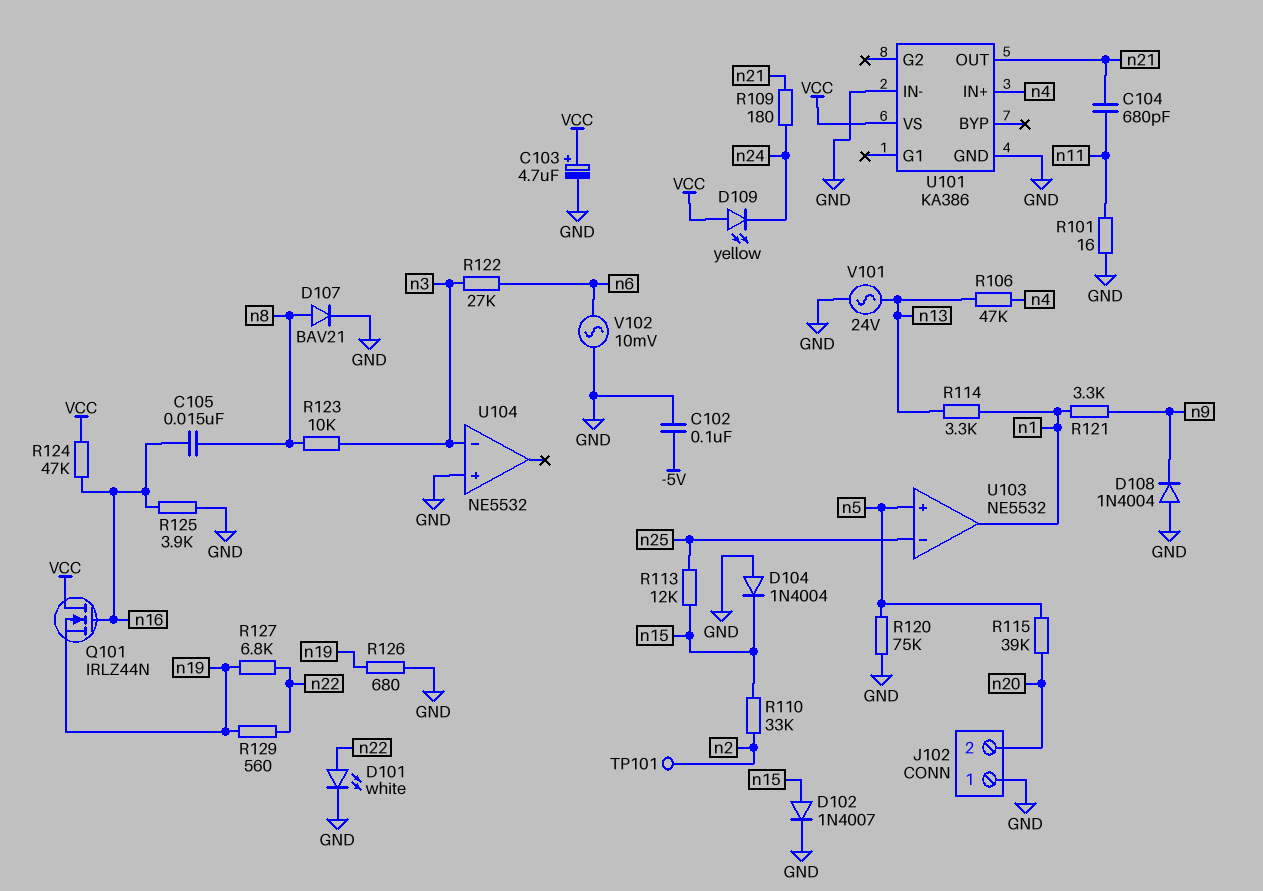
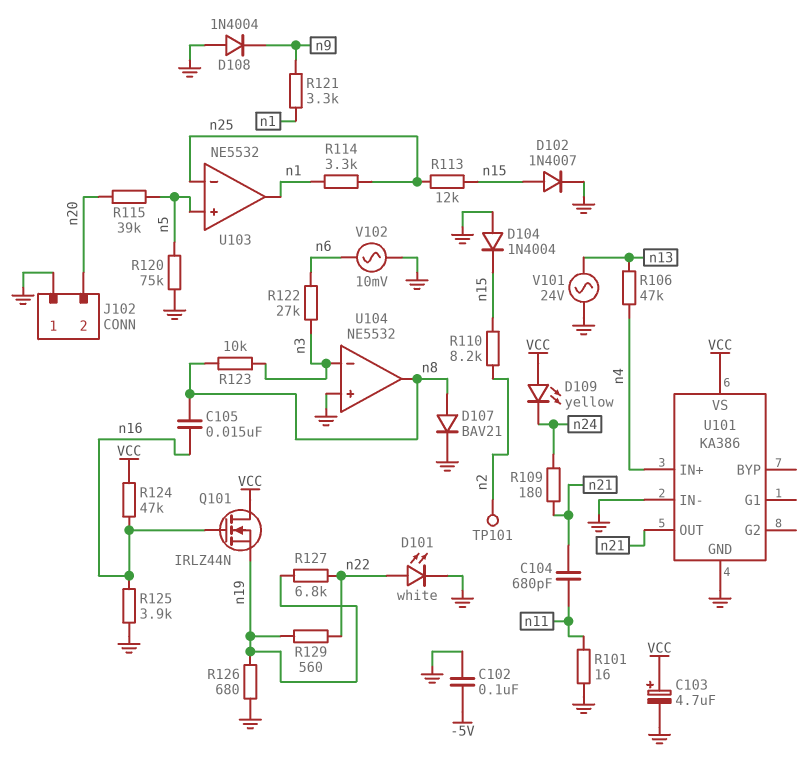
R110: 33k (n2, n15) -> 8.2k (n2, n15)
R114: 3.3k (n1, n13) -> 3.3k (n1, n25)
U104 pin out: none -> n8

